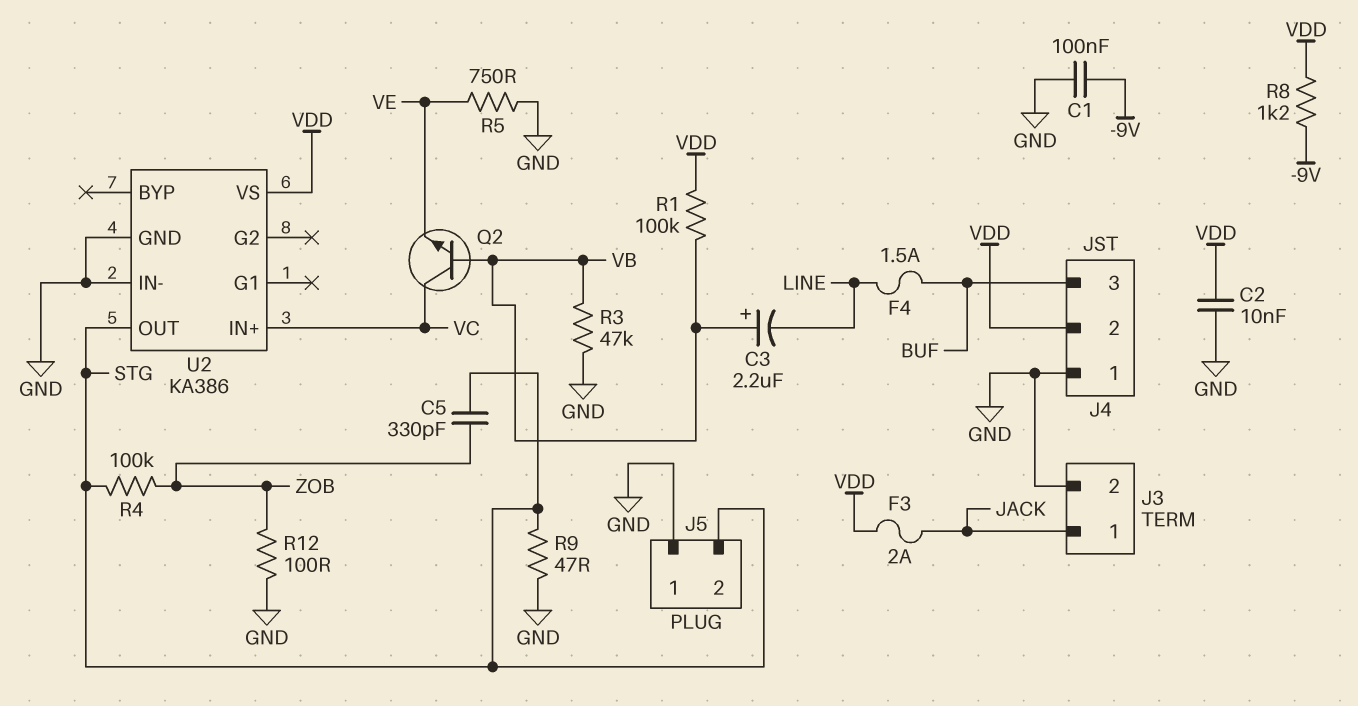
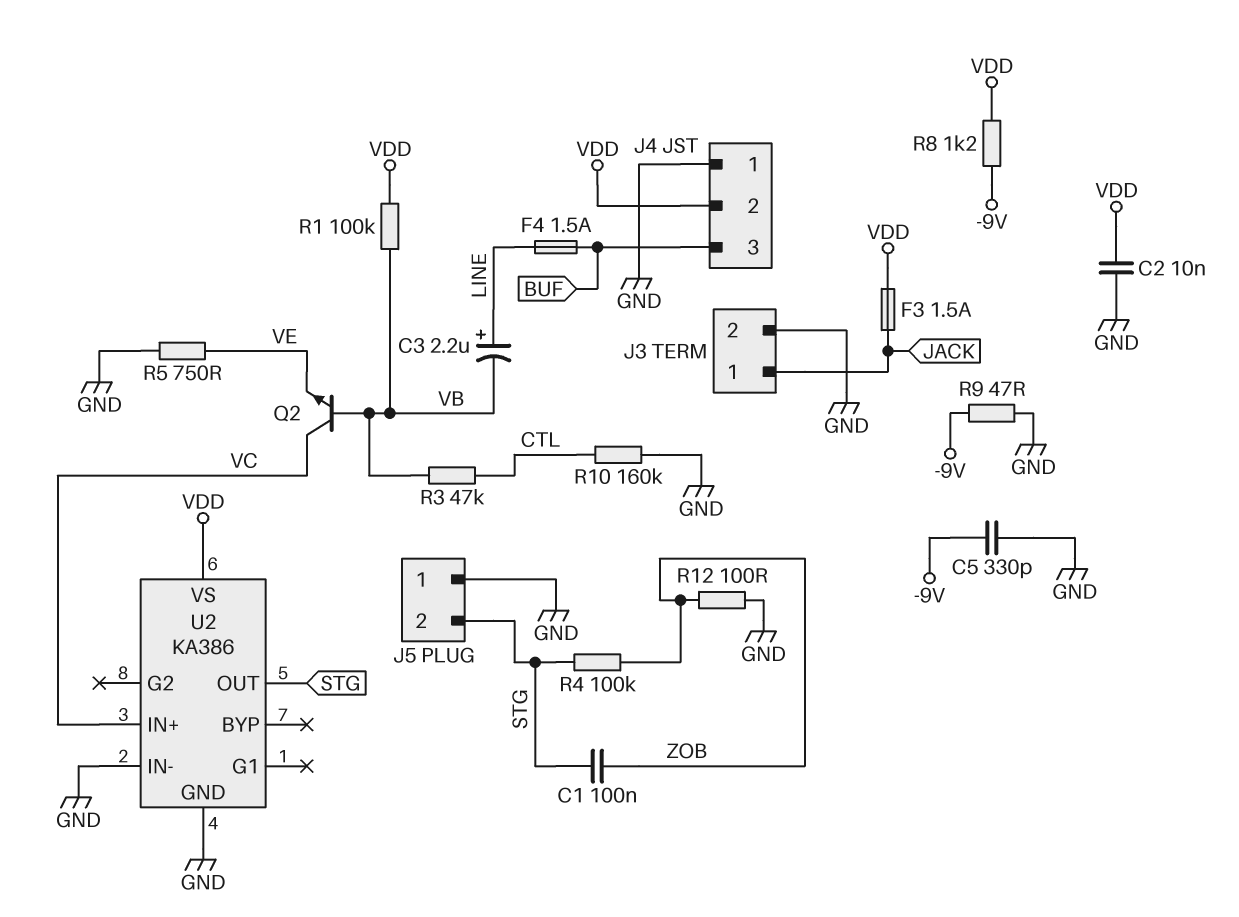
C1: 100nF (-9V, GND) -> 100nF (STG, ZOB)
C3: 2.2uF (plus VB, minus LINE) -> 2.2uF (plus LINE, minus VB)
C5: 330pF (STG, ZOB) -> 330pF (-9V, GND)
F3: 2A (JACK, VDD) -> 1.5A (JACK, VDD)
R3: 47k (GND, VB) -> 47k (CTL, VB)
R9: 47 (GND, STG) -> 47 (-9V, GND)
R10: none -> 160k (CTL, GND)

